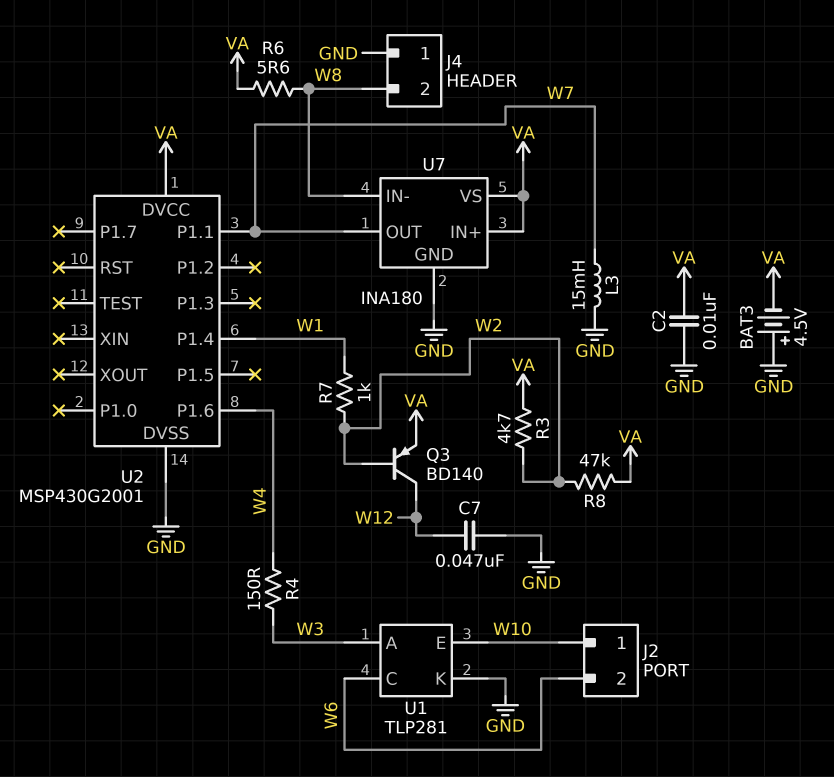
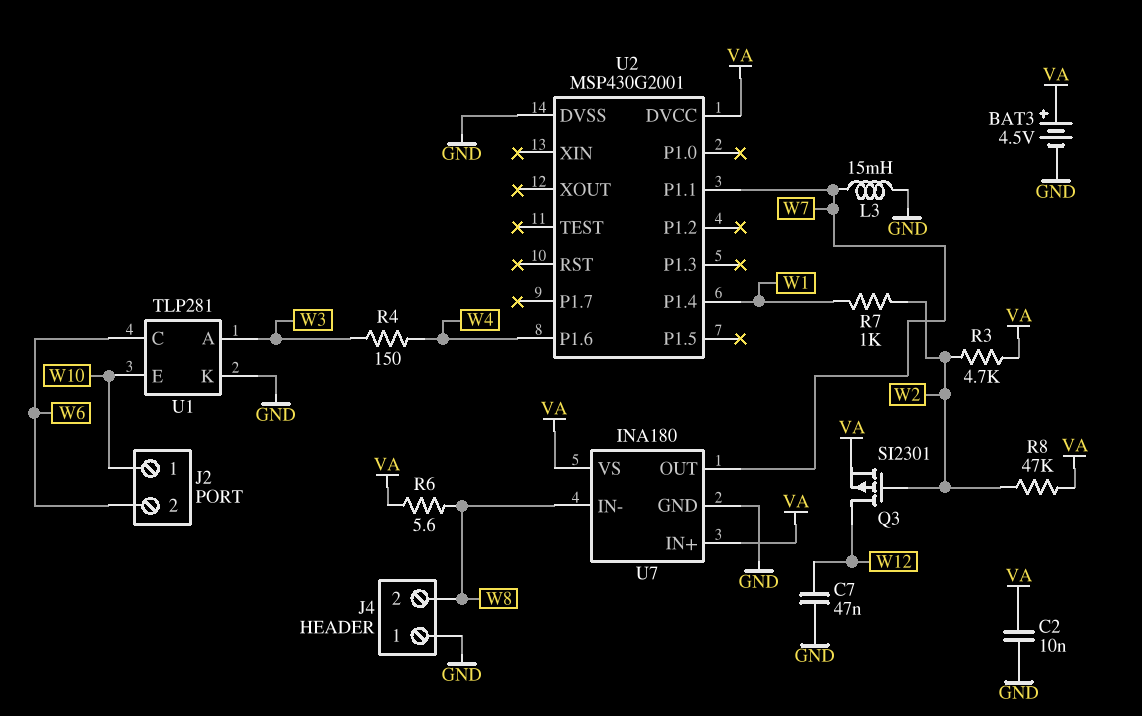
BAT3: 4.5V (plus GND, minus VA) -> 4.5V (plus VA, minus GND)
Q3: PNP BD140 (B W2, C W12, E VA) -> PMOS SI2301 (G W2, D W12, S VA)

